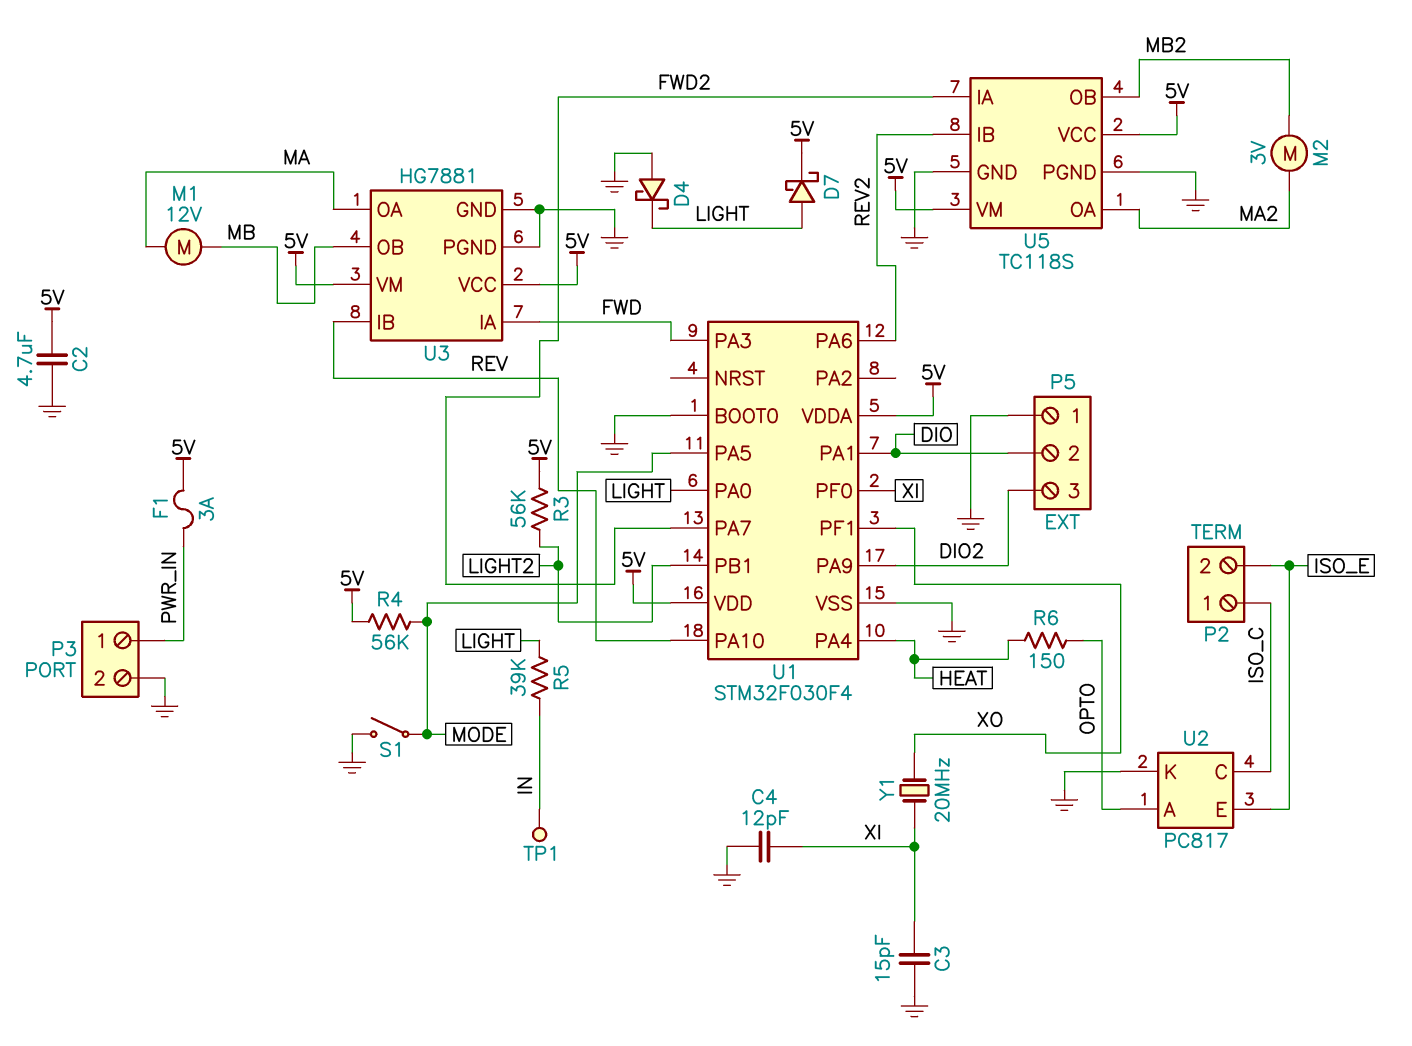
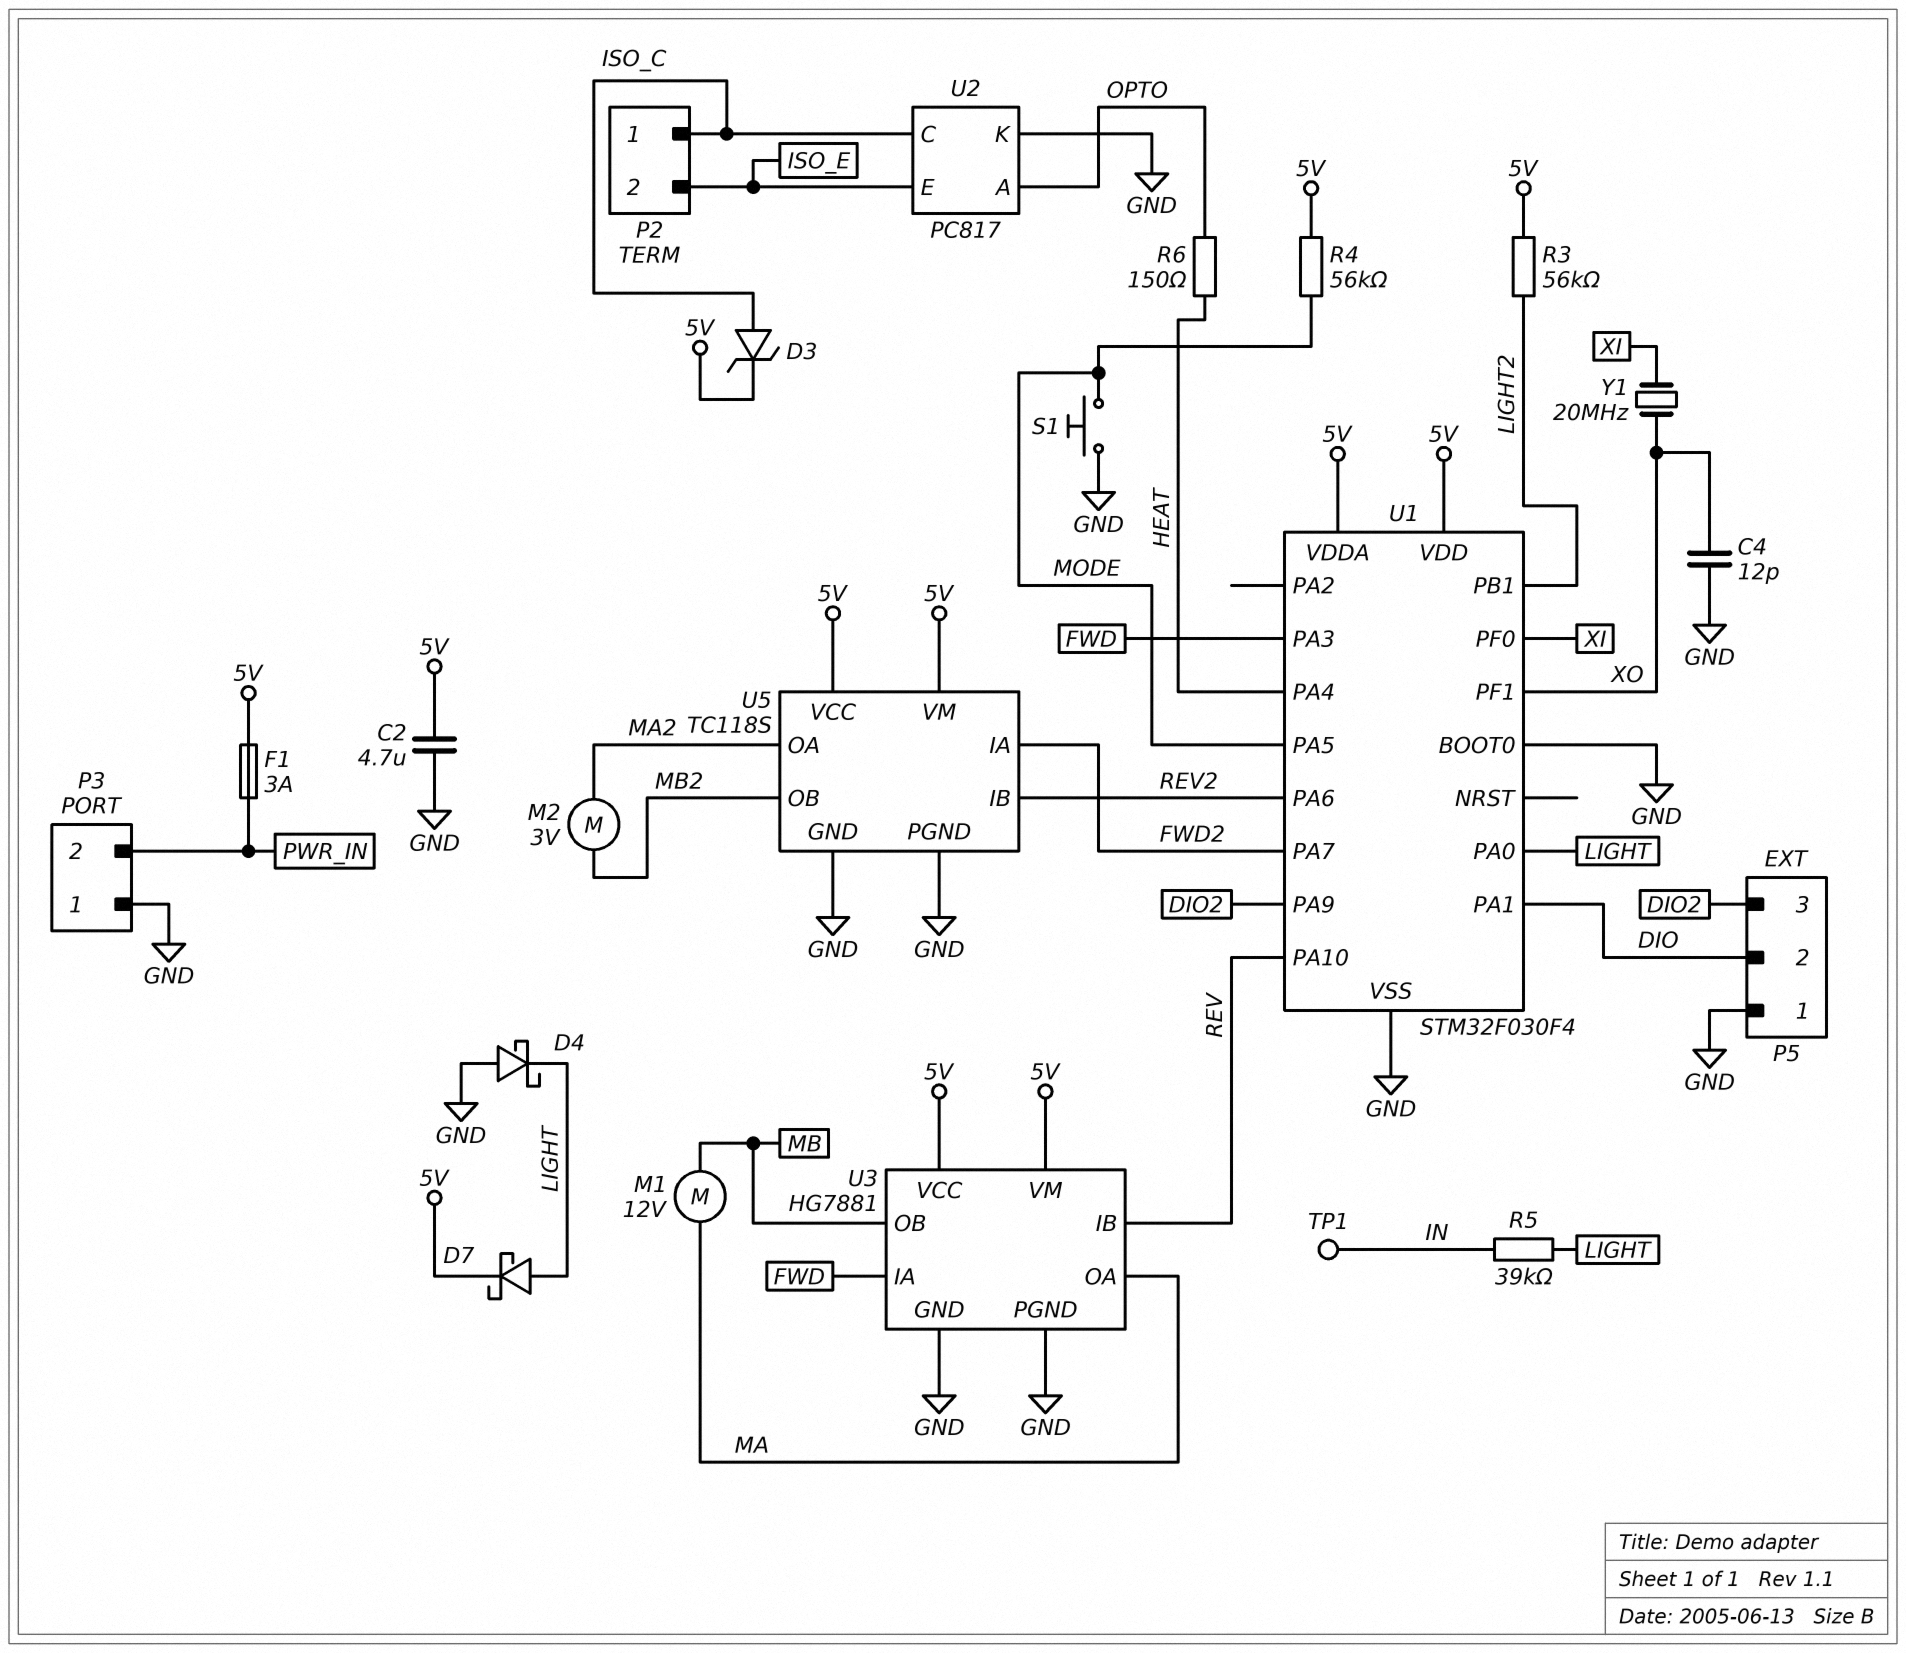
C3: 15pF (GND, XI) -> none
C4: 12pF (GND, XI) -> 12pF (GND, XO)
D3: none -> zener (A ISO_C, K 5V)
P3 pin 1: PWR_IN -> GND
P3 pin 2: GND -> PWR_IN
S1: switch (GND, MODE) -> button (GND, MODE)

